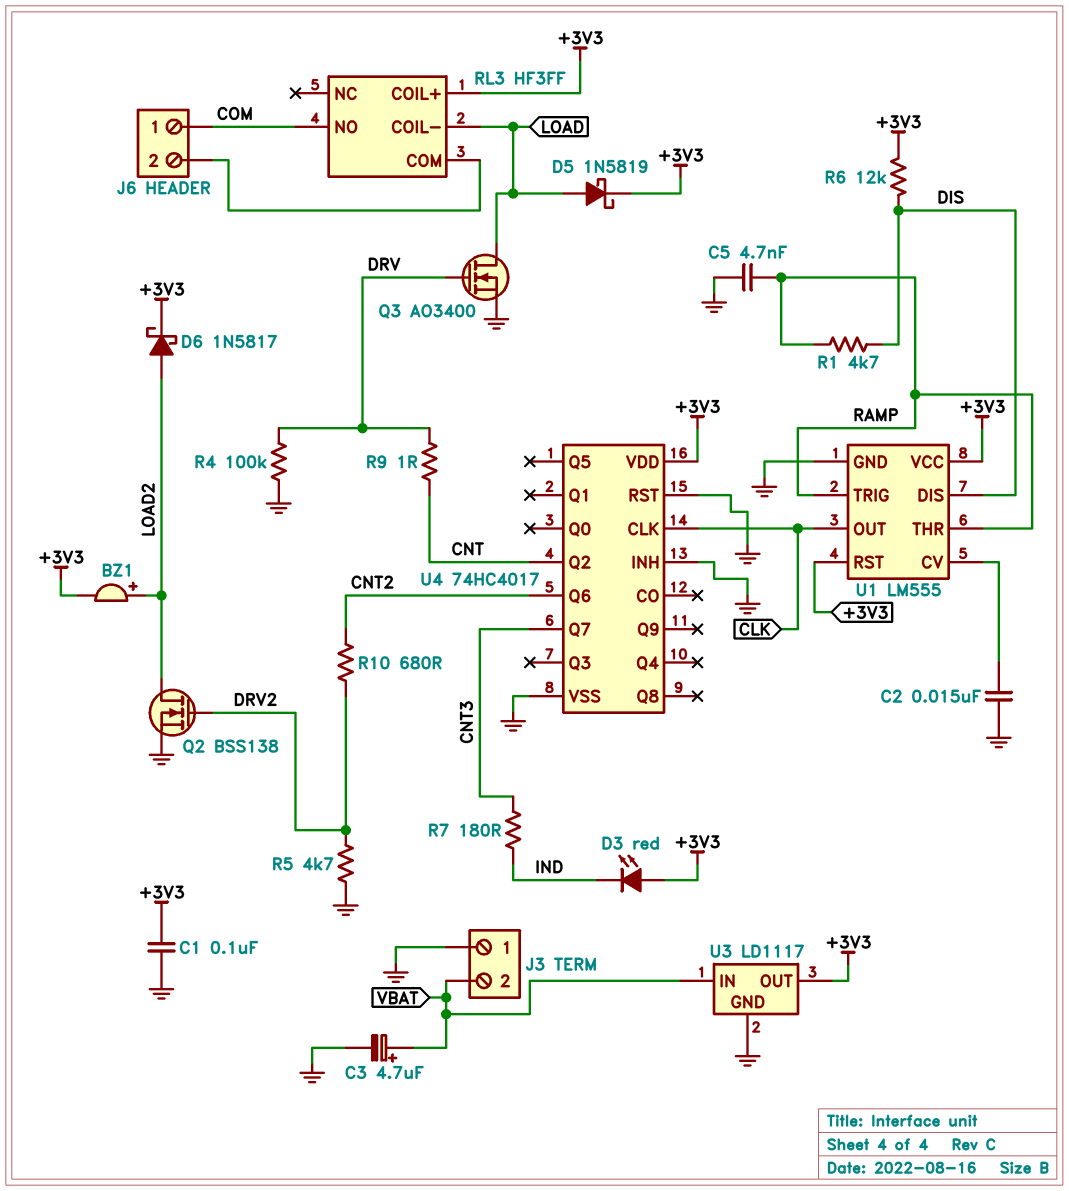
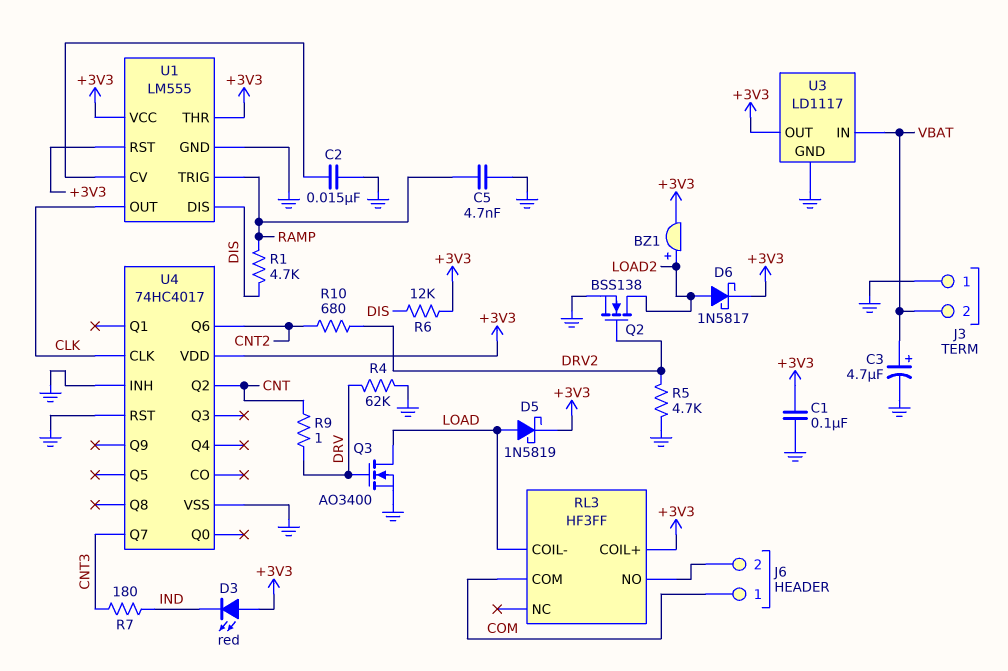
R4: 100k (DRV, GND) -> 62k (DRV, GND)
RL3 pin COM: J6/2 -> COM
RL3 pin NO: COM -> J6/2
U1 pin THR: RAMP -> +3V3

